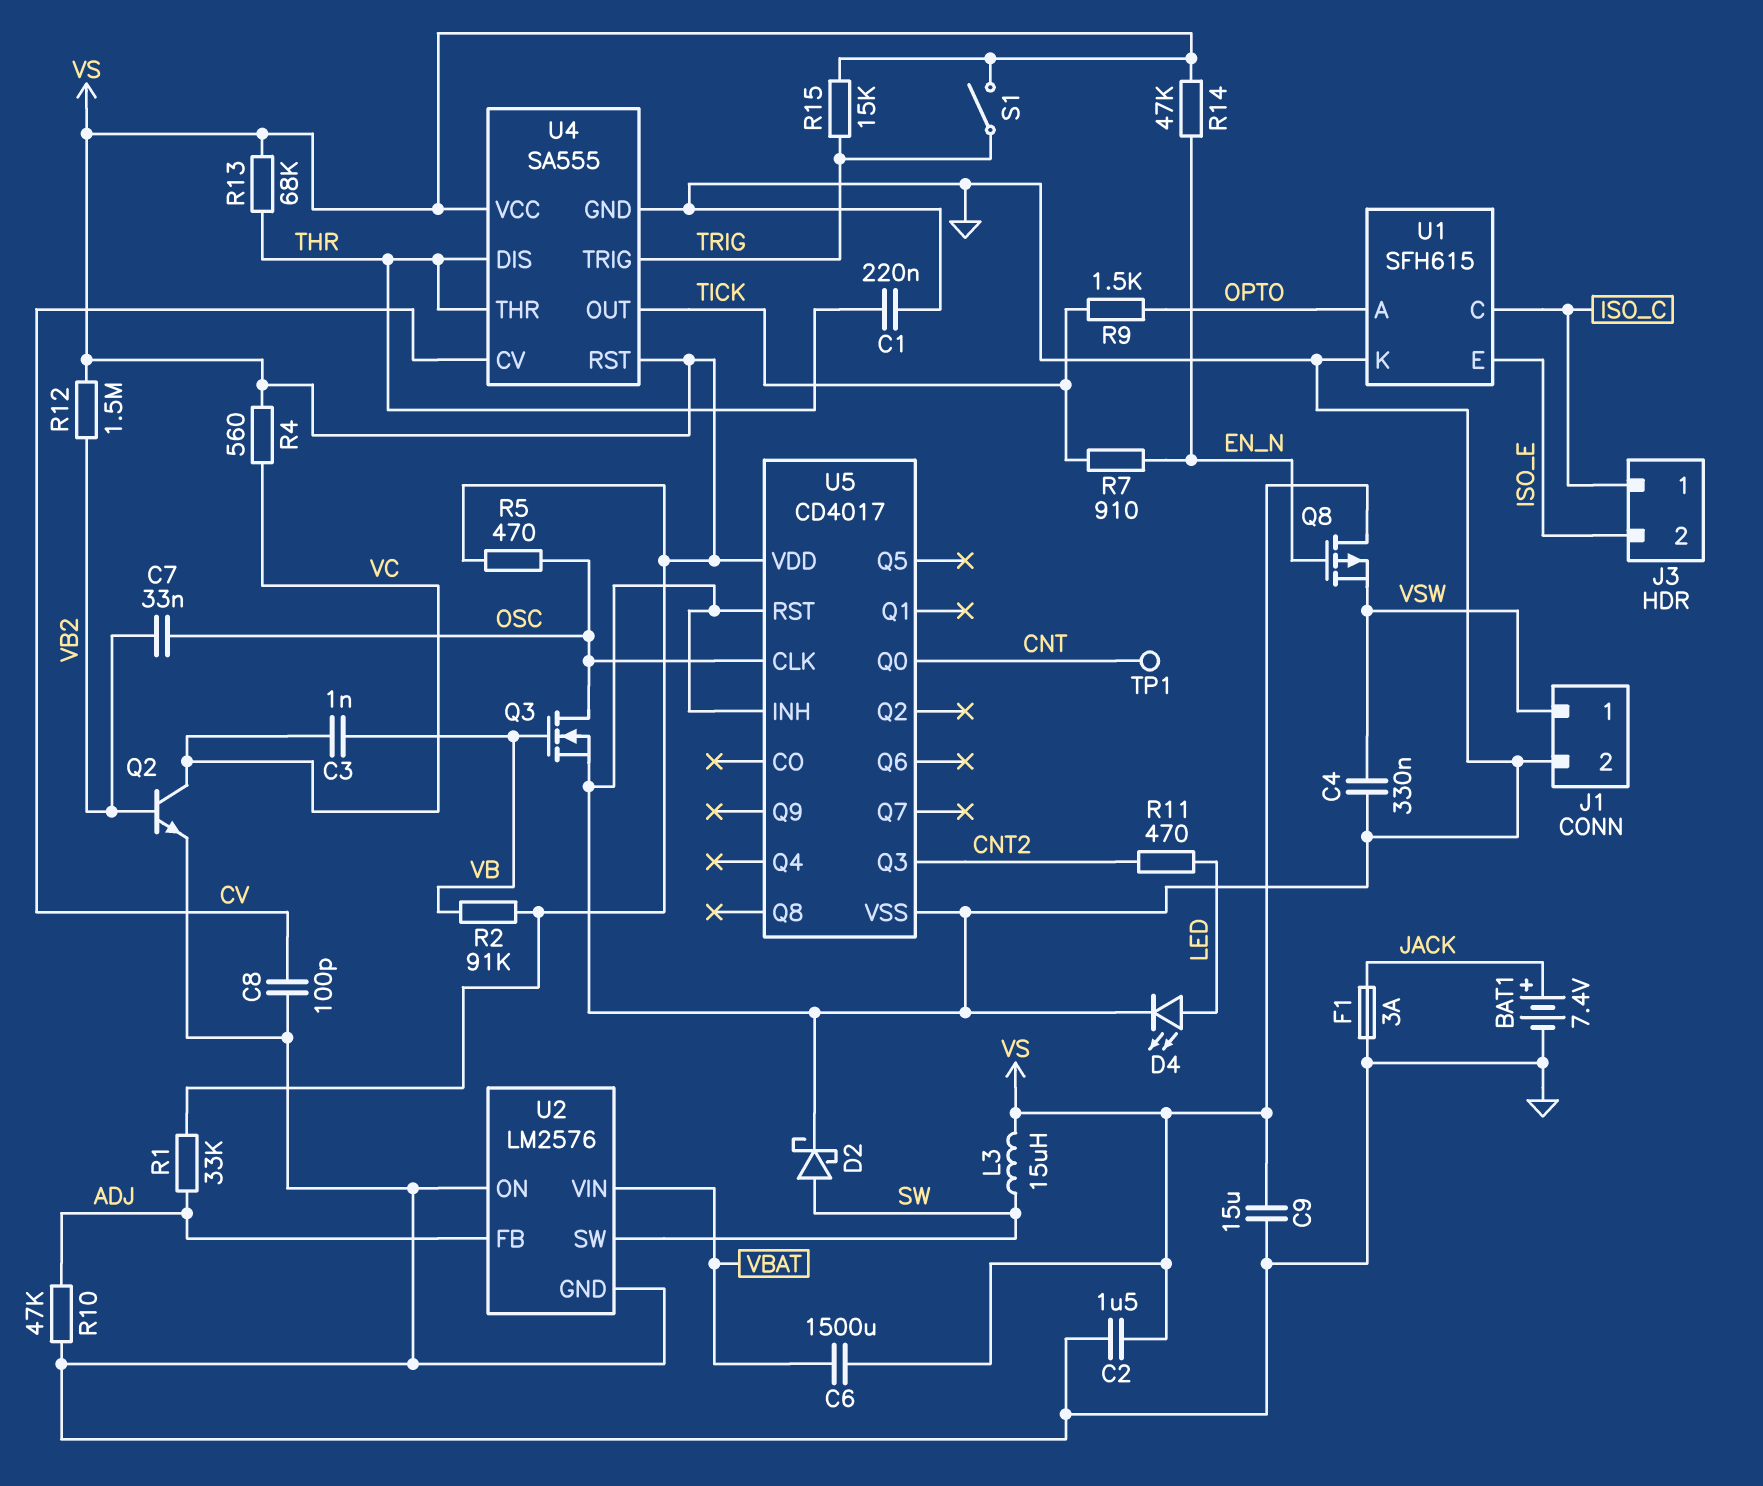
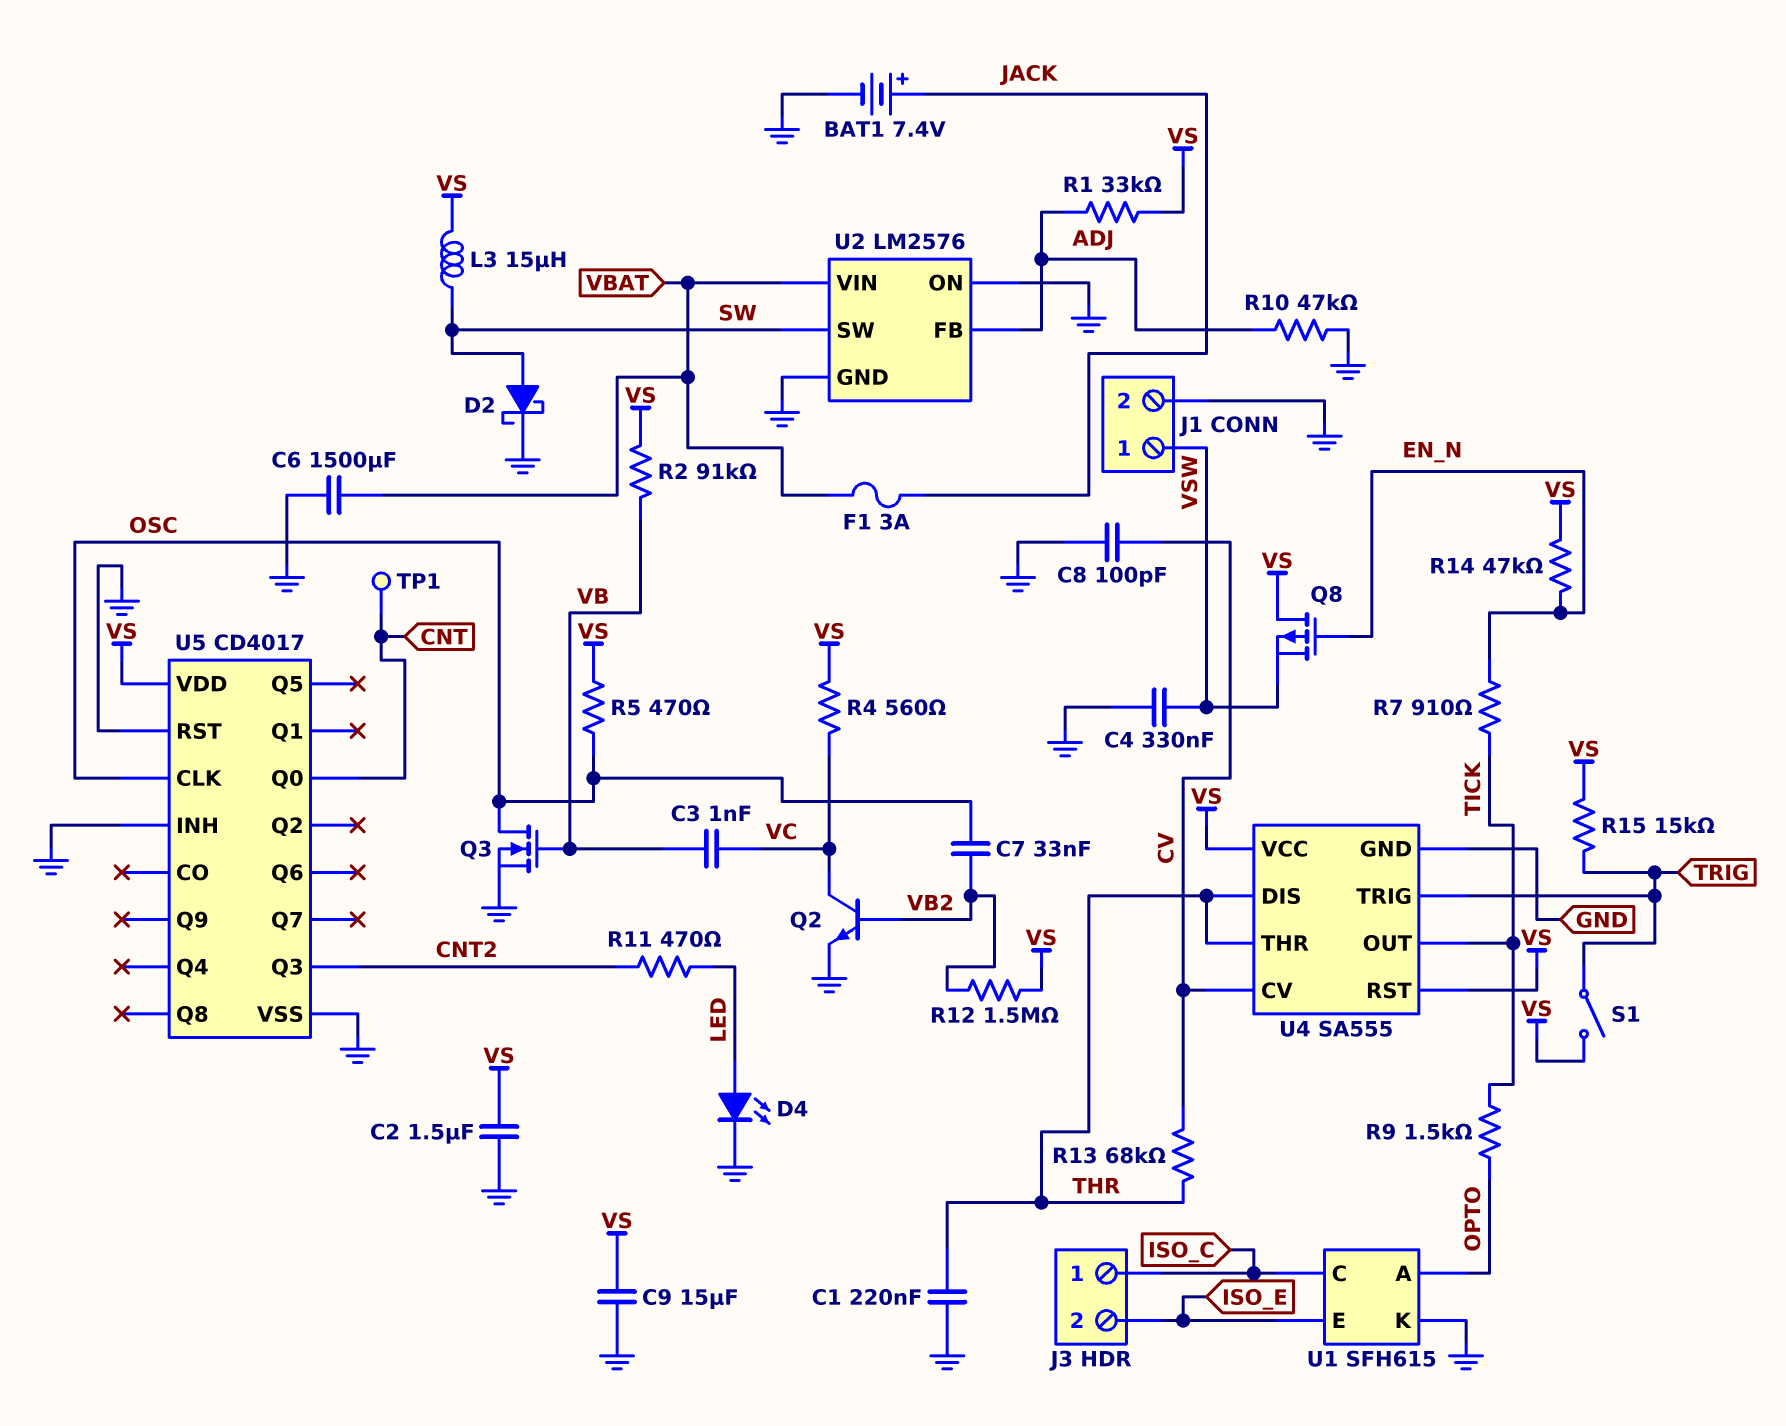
C6: 1500uF (VBAT, VS) -> 1500uF (GND, VBAT)
F1: 3A (GND, JACK) -> 3A (JACK, VBAT)
R13: 68k (THR, VS) -> 68k (CV, THR)

